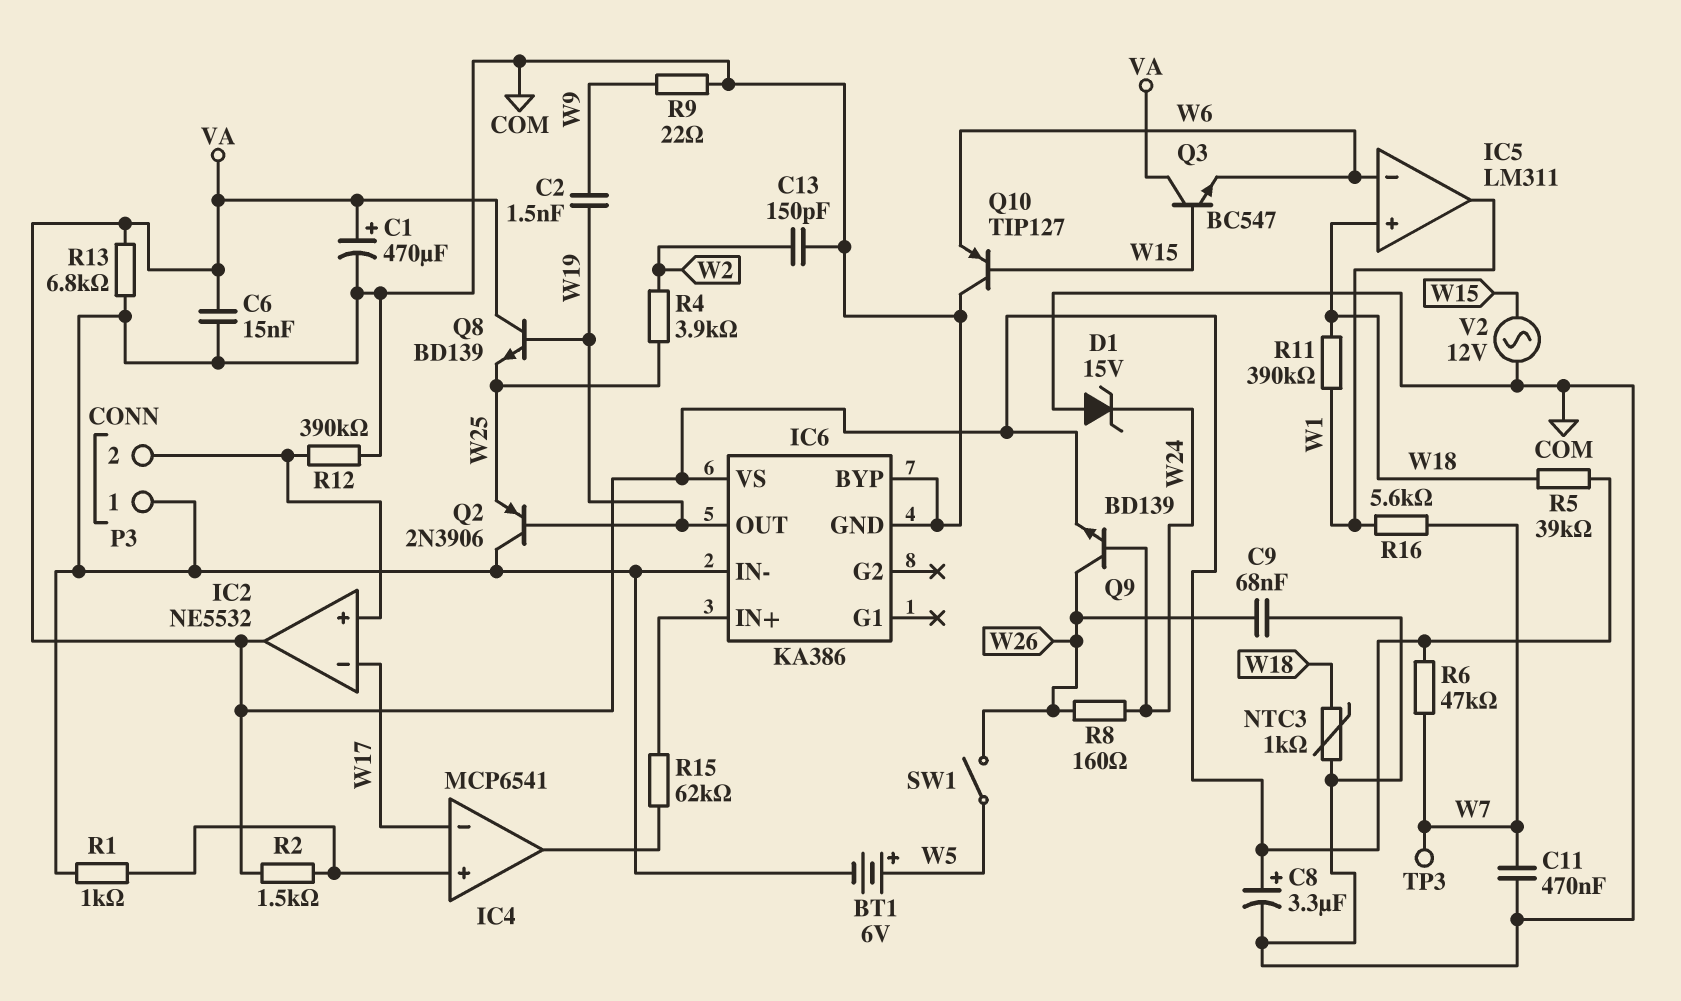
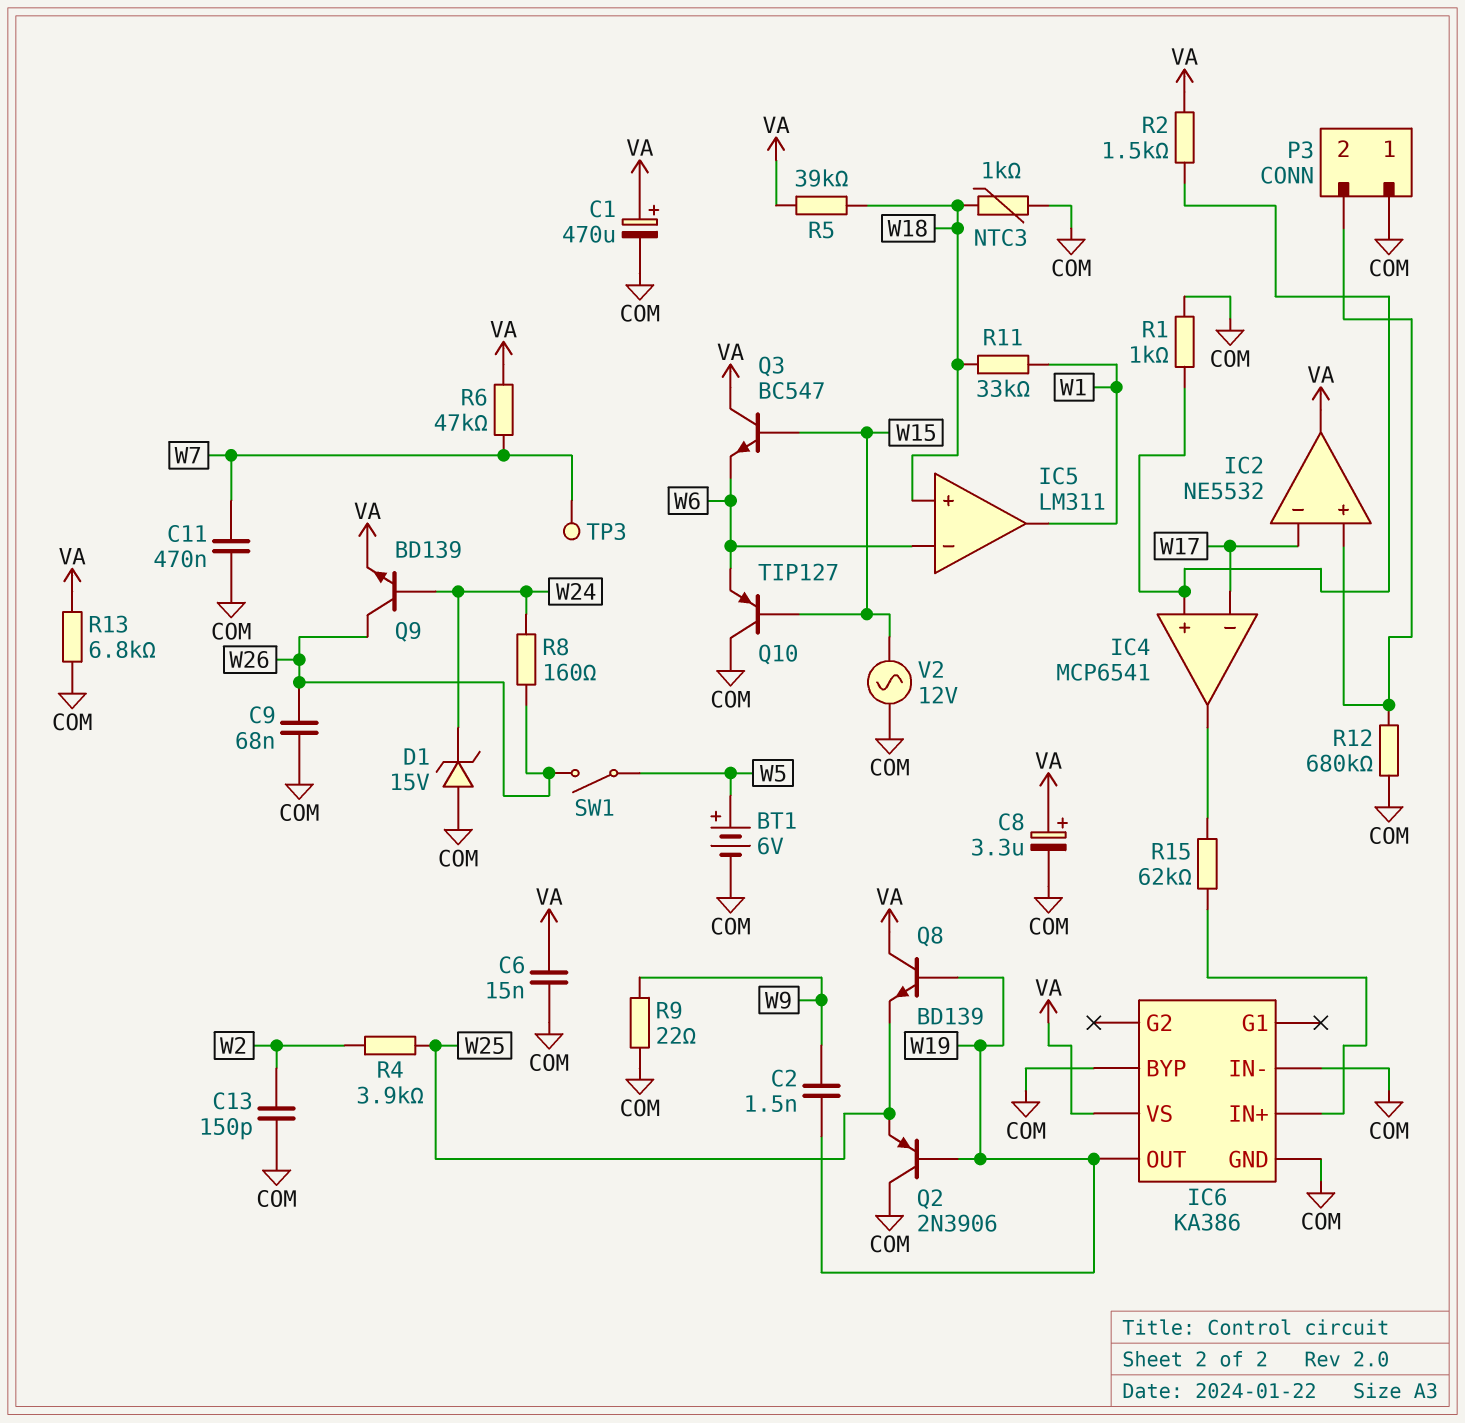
R11: 390k (W1, W18) -> 33k (W1, W18)
R12: 390k (COM, IC2/in+) -> 680k (COM, IC2/in+)
R16: 5.6k (W1, W7) -> none

